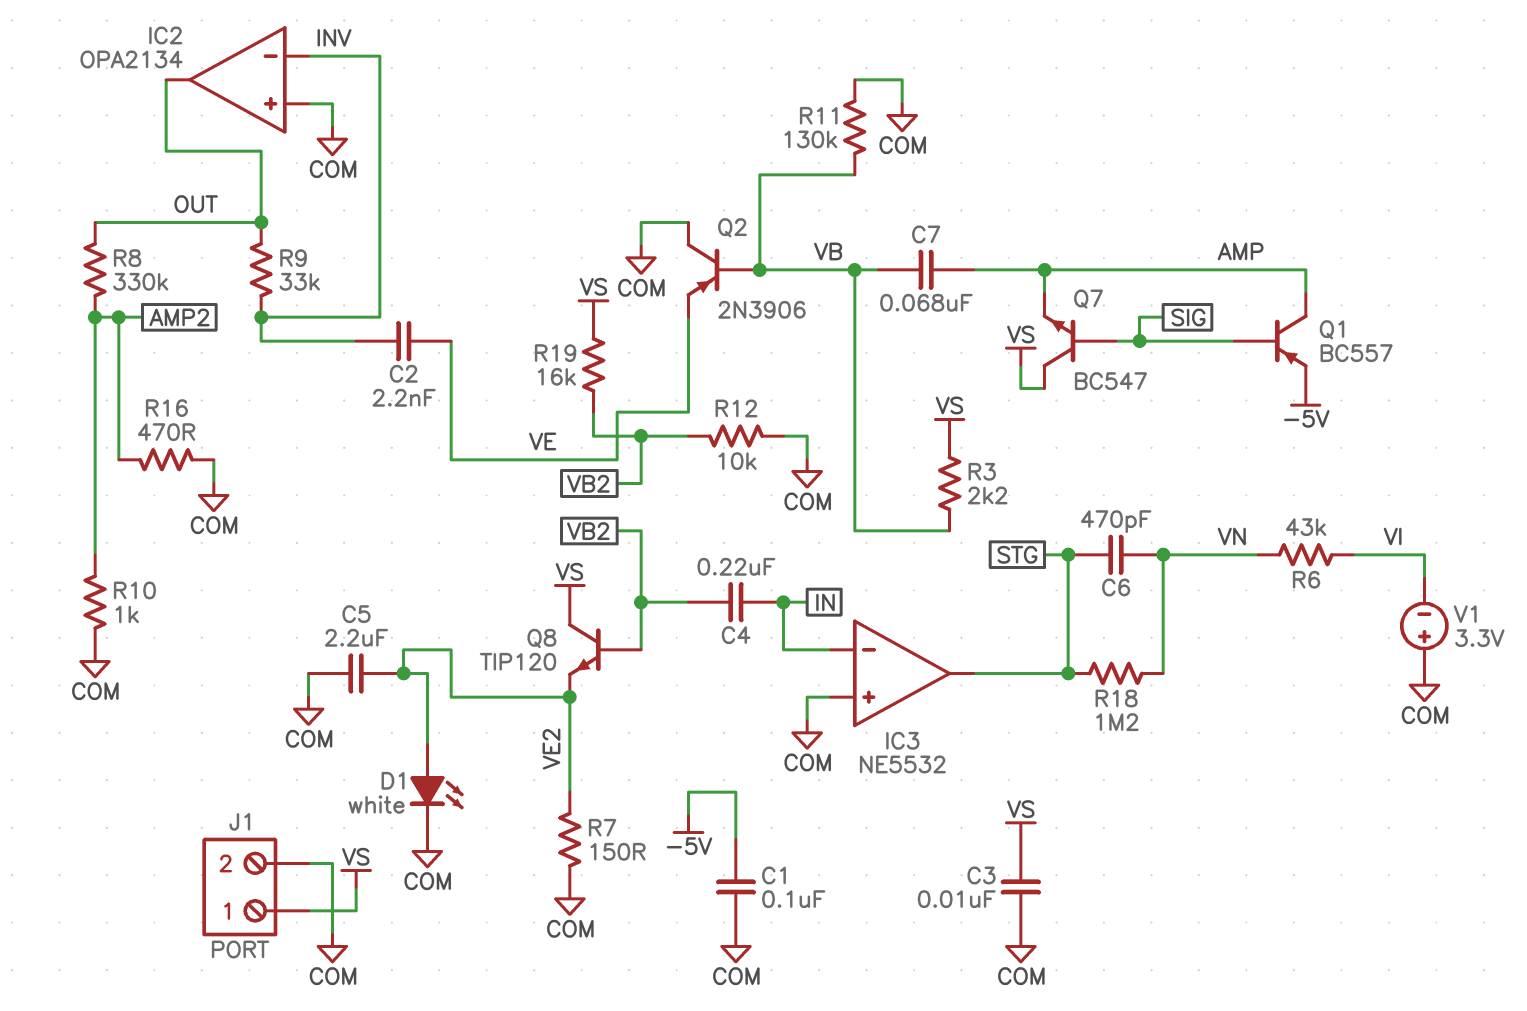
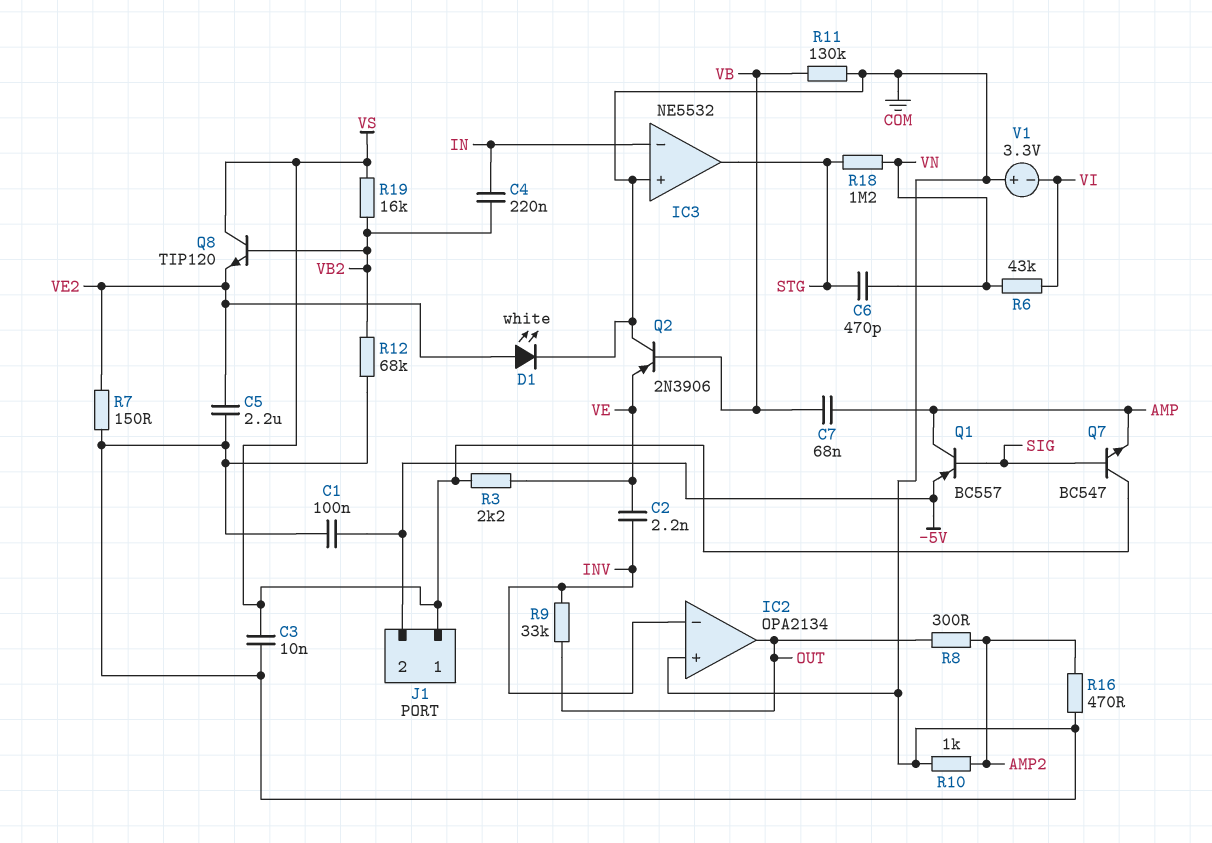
J1 pin 2: COM -> -5V
R3: 2.2k (VB, VS) -> 2.2k (VE, VS)
R8: 330k (AMP2, OUT) -> 300 (AMP2, OUT)
R12: 10k (COM, VB2) -> 68k (COM, VB2)

